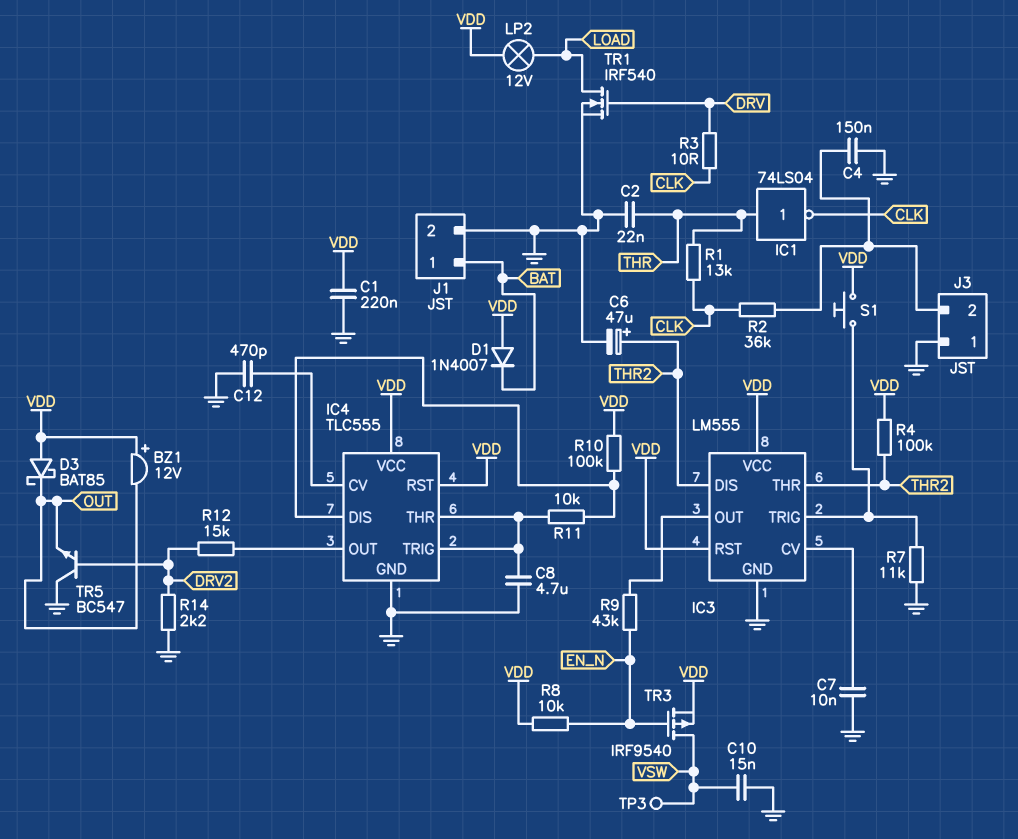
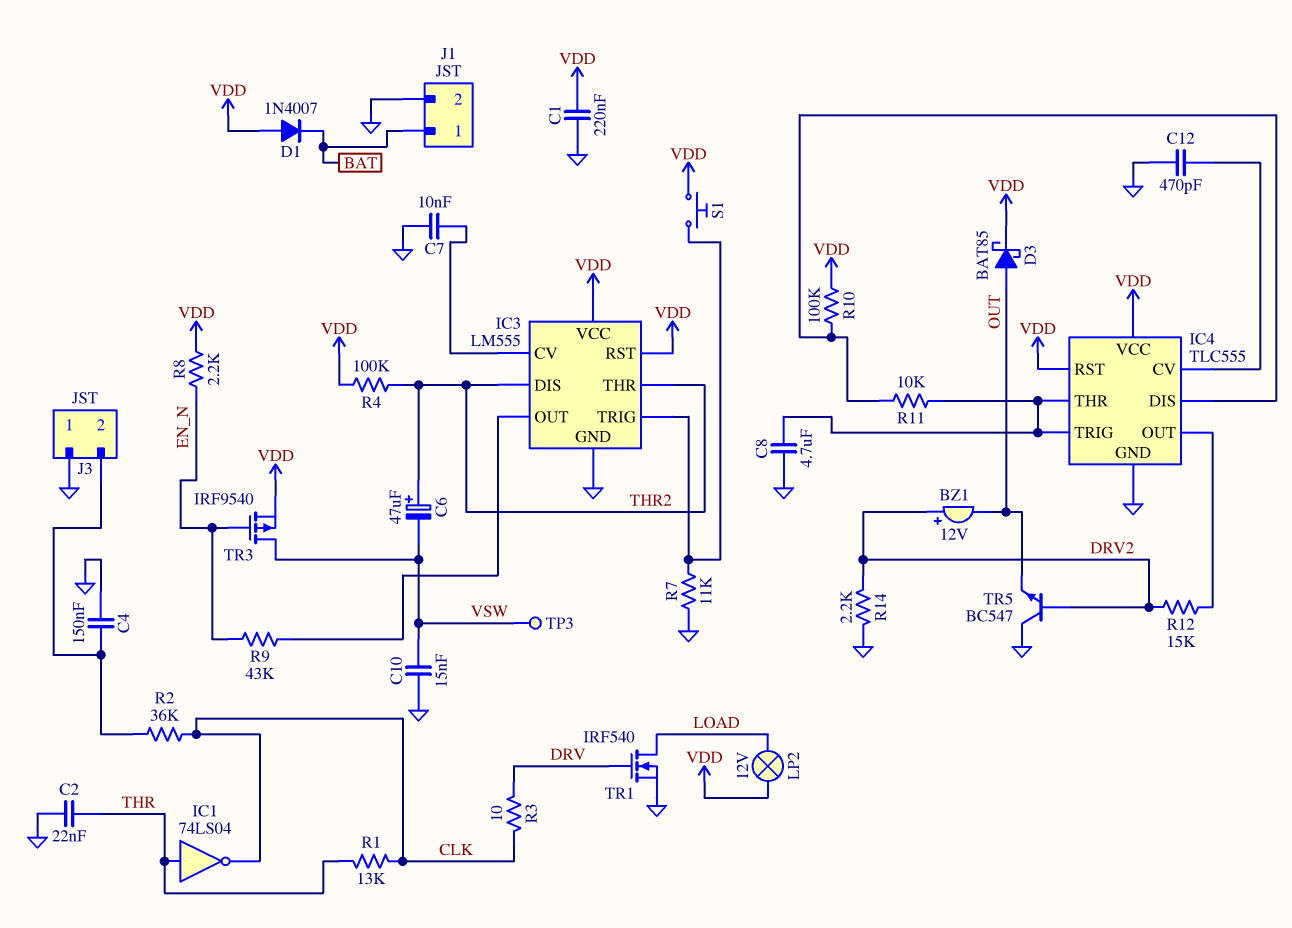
BZ1: buzzer 12V (plus VDD, minus OUT) -> buzzer 12V (plus DRV2, minus OUT)
C6: 47uF (plus THR2, minus GND) -> 47uF (plus THR2, minus VSW)
D3: schottky BAT85 (A VDD, K OUT) -> schottky BAT85 (A OUT, K VDD)
R8: 10k (EN_N, VDD) -> 2.2k (EN_N, VDD)

